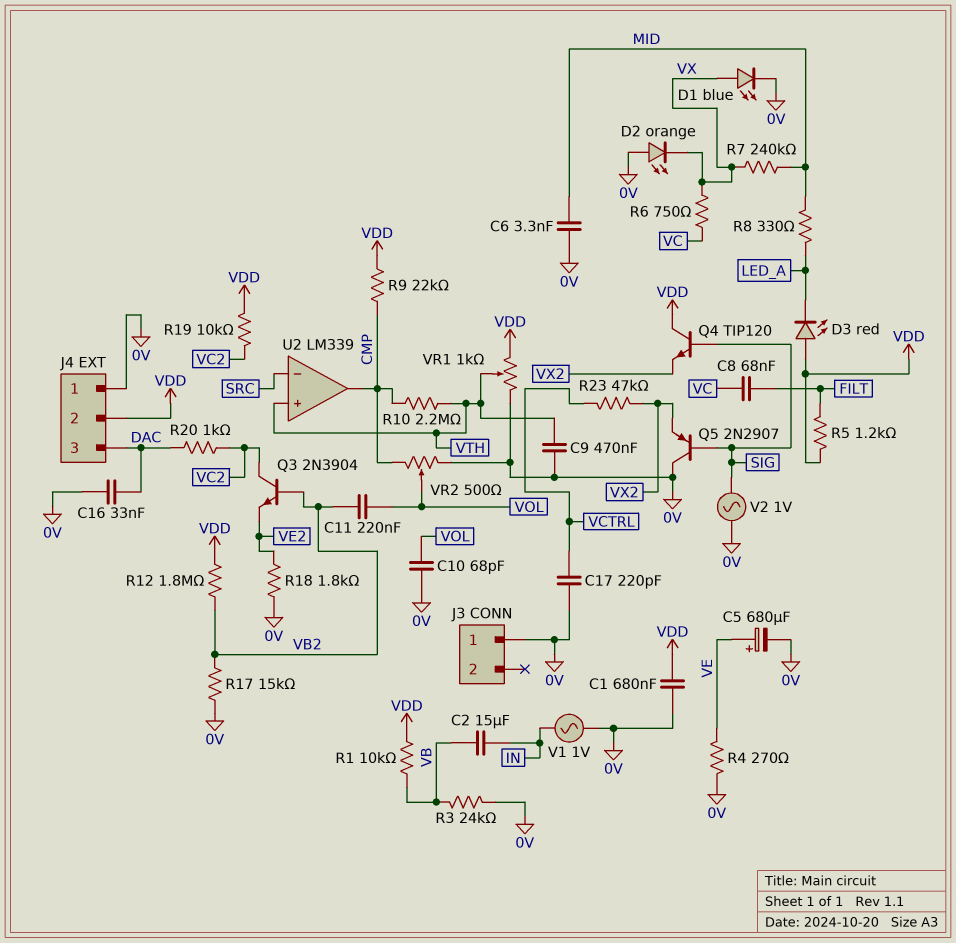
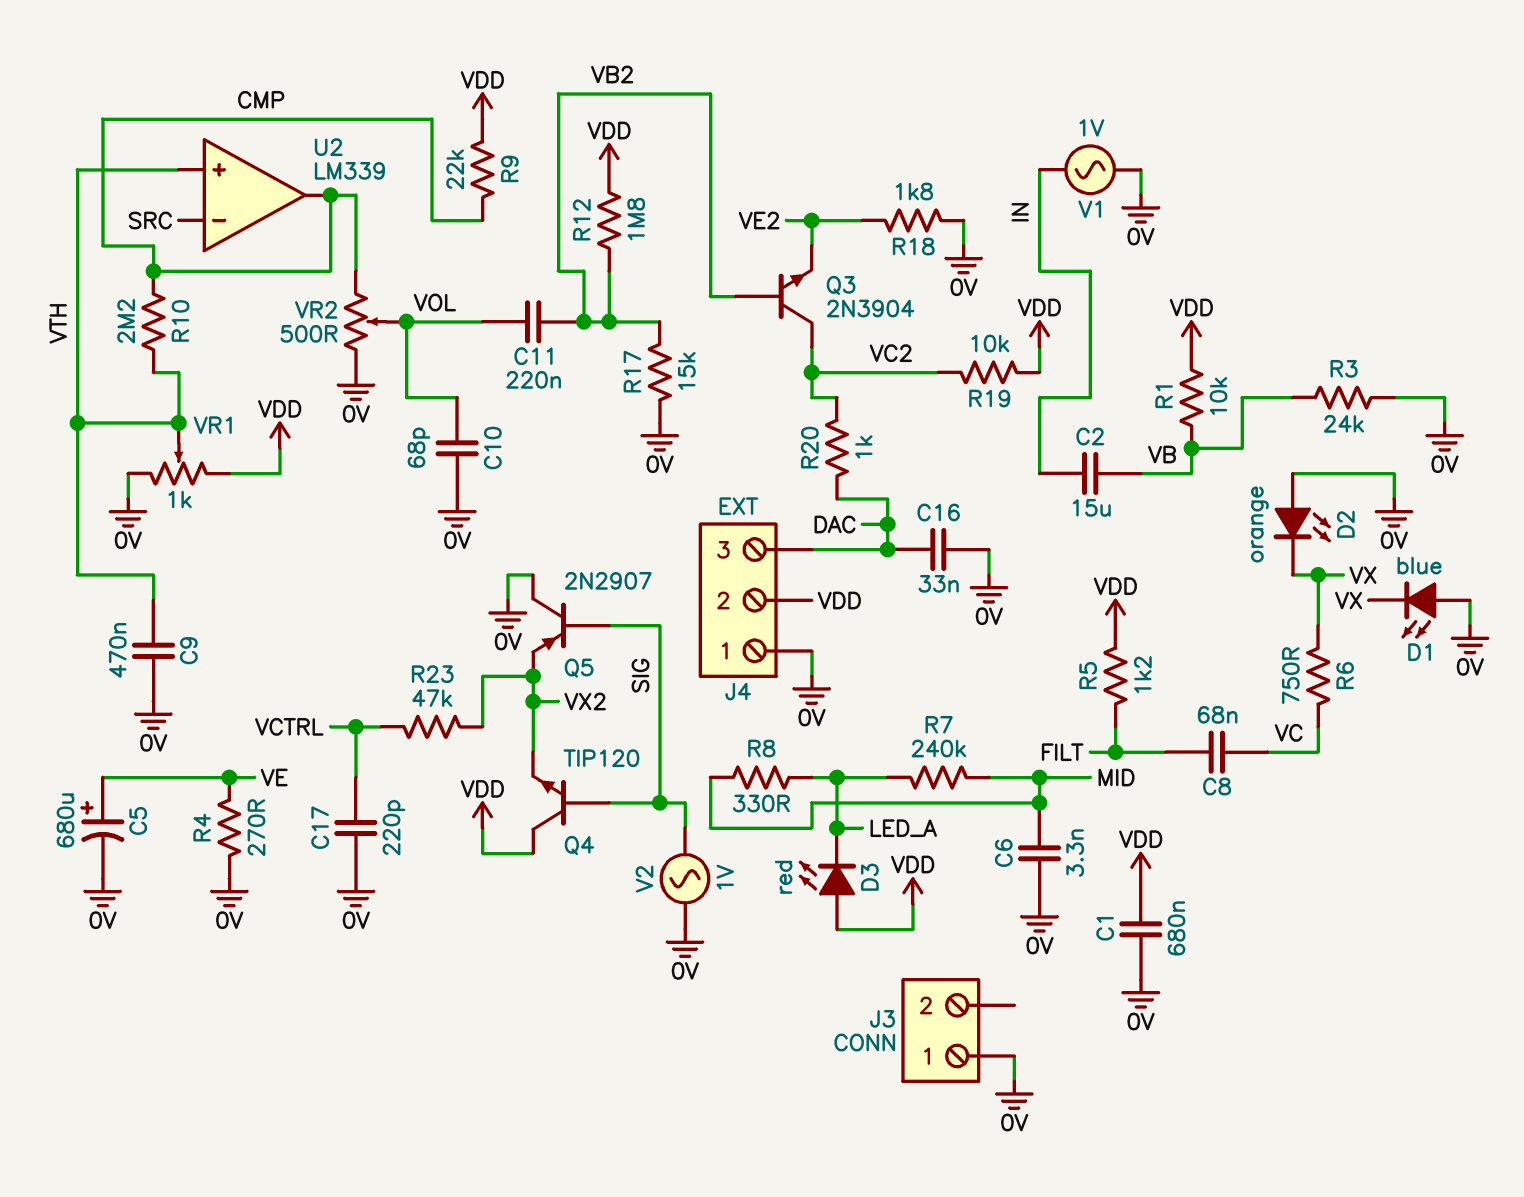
D1: LED blue (A VX, K 0V) -> LED blue (A 0V, K VX)
R7: 240k (MID, VX) -> 240k (LED_A, MID)

